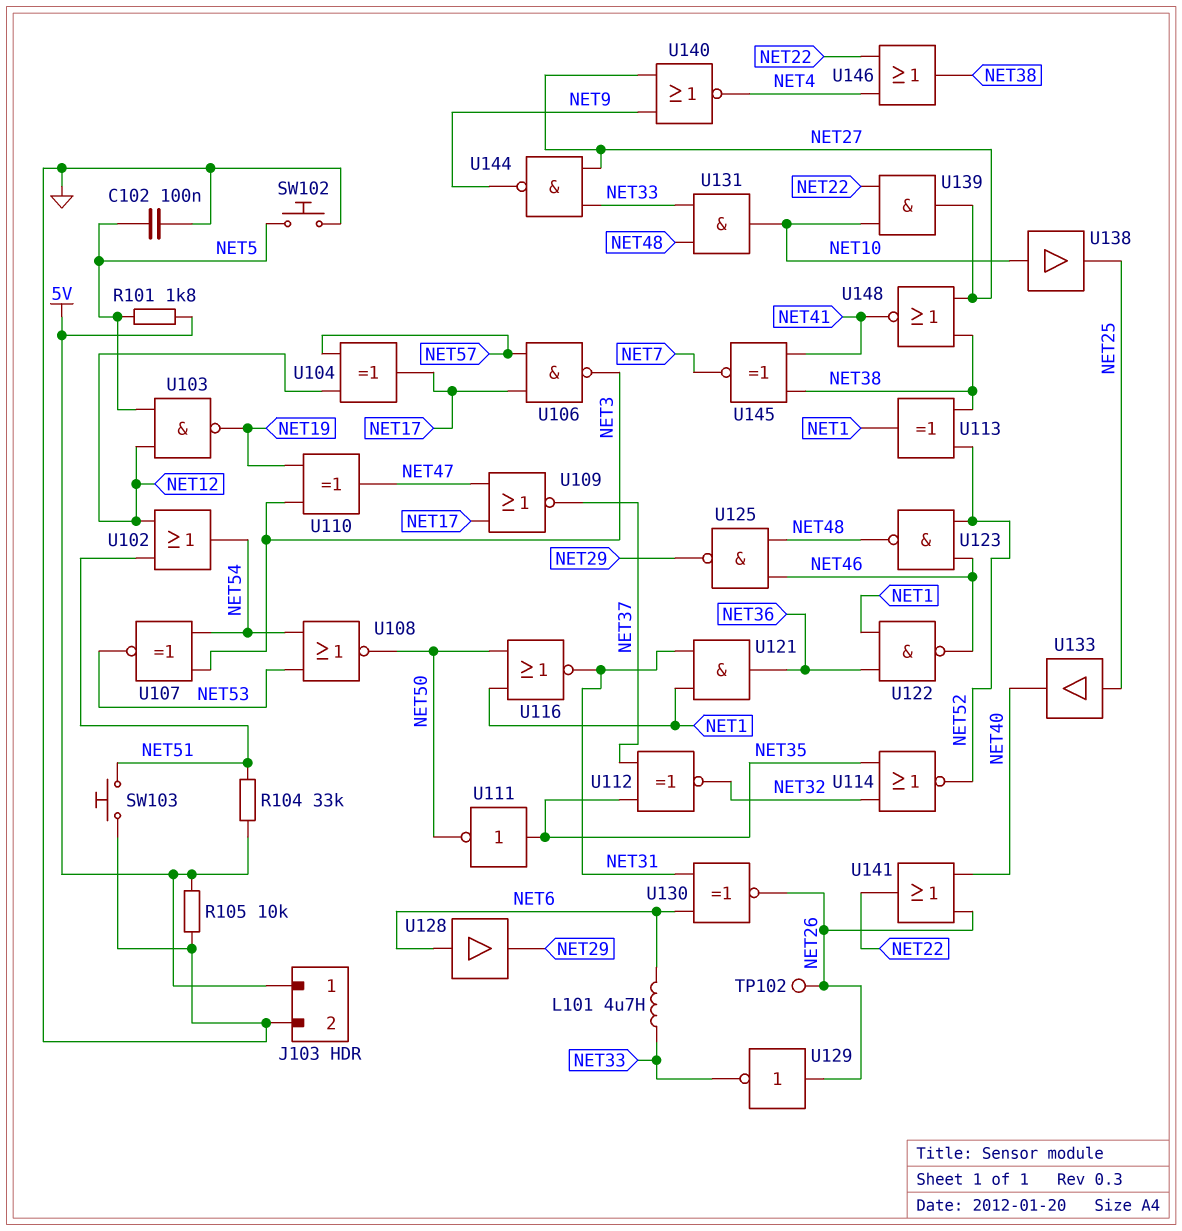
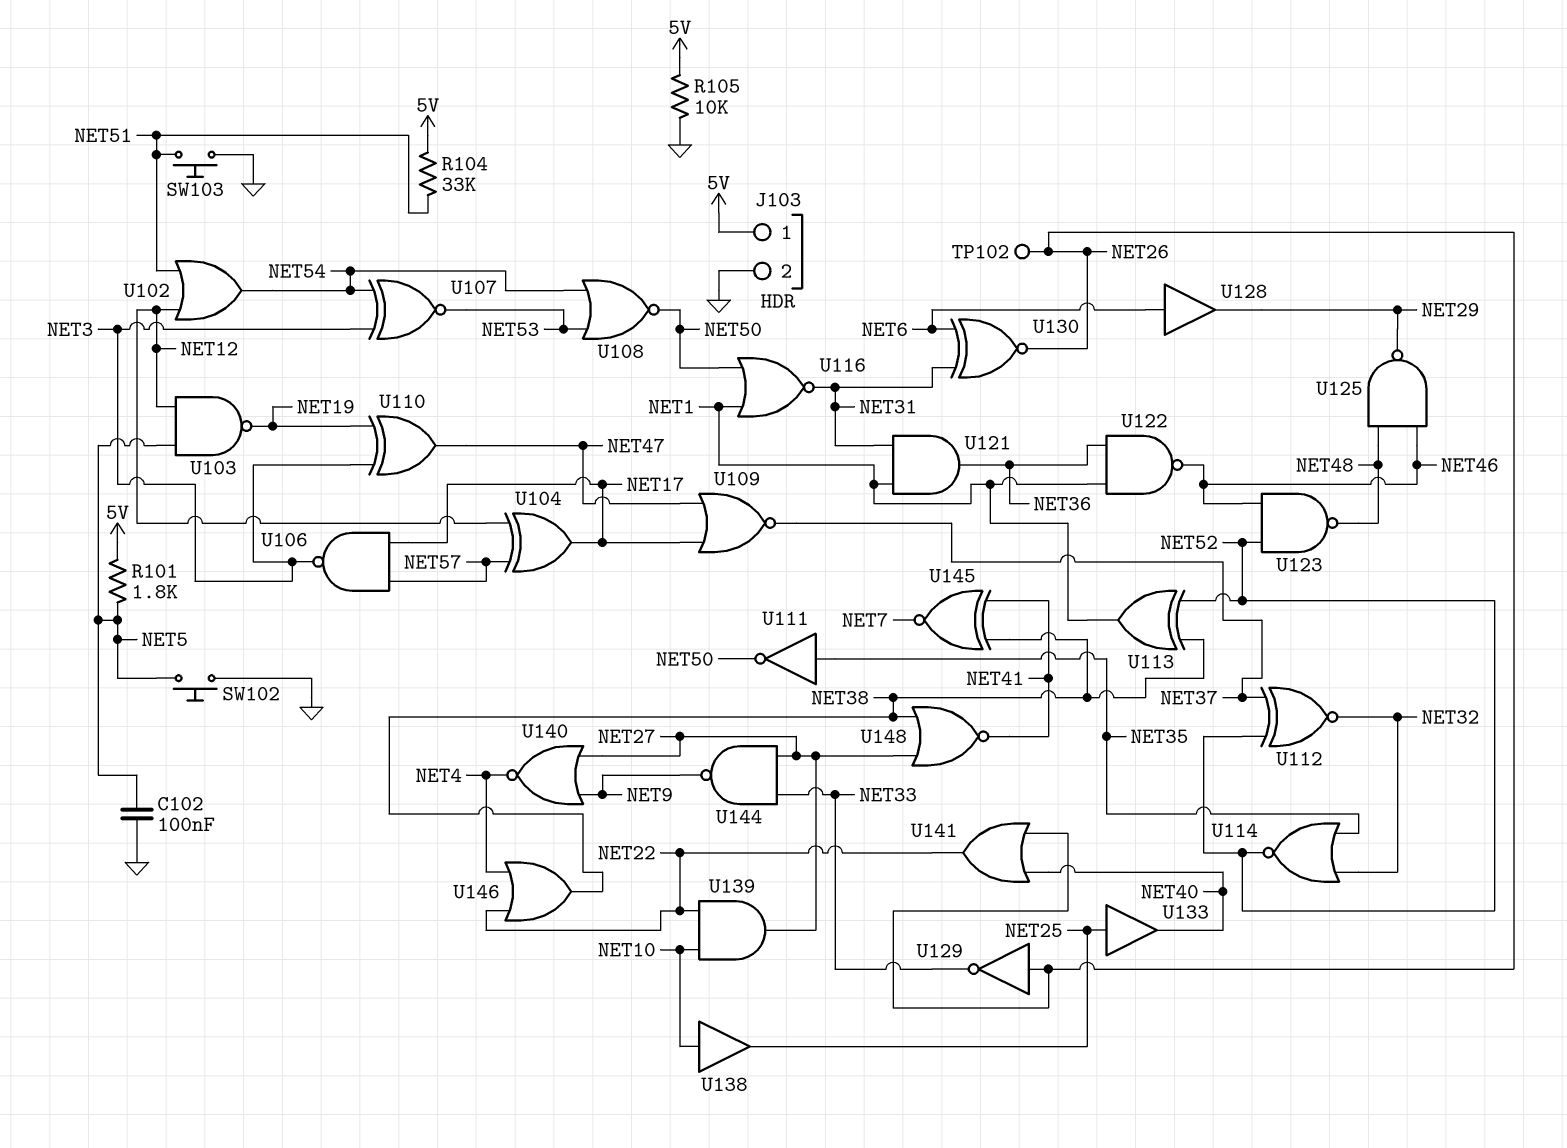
L101: 4.7uH (NET6, NET33) -> none
U112: XNOR (in NET35, in NET37, out NET32) -> XNOR (in NET37, in NET52, out NET32)
U131: AND (in NET33, in NET48, out NET10) -> none

